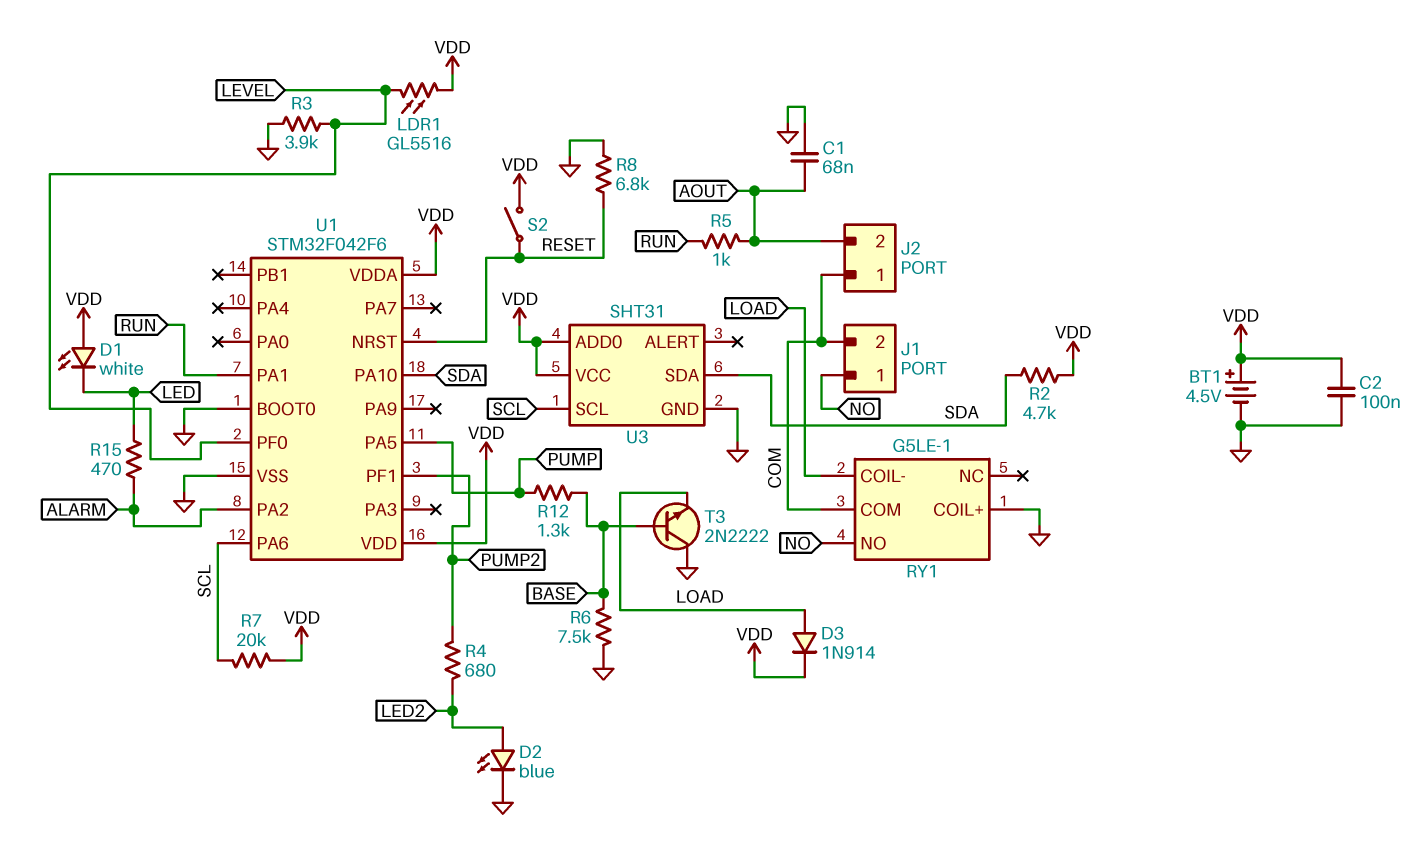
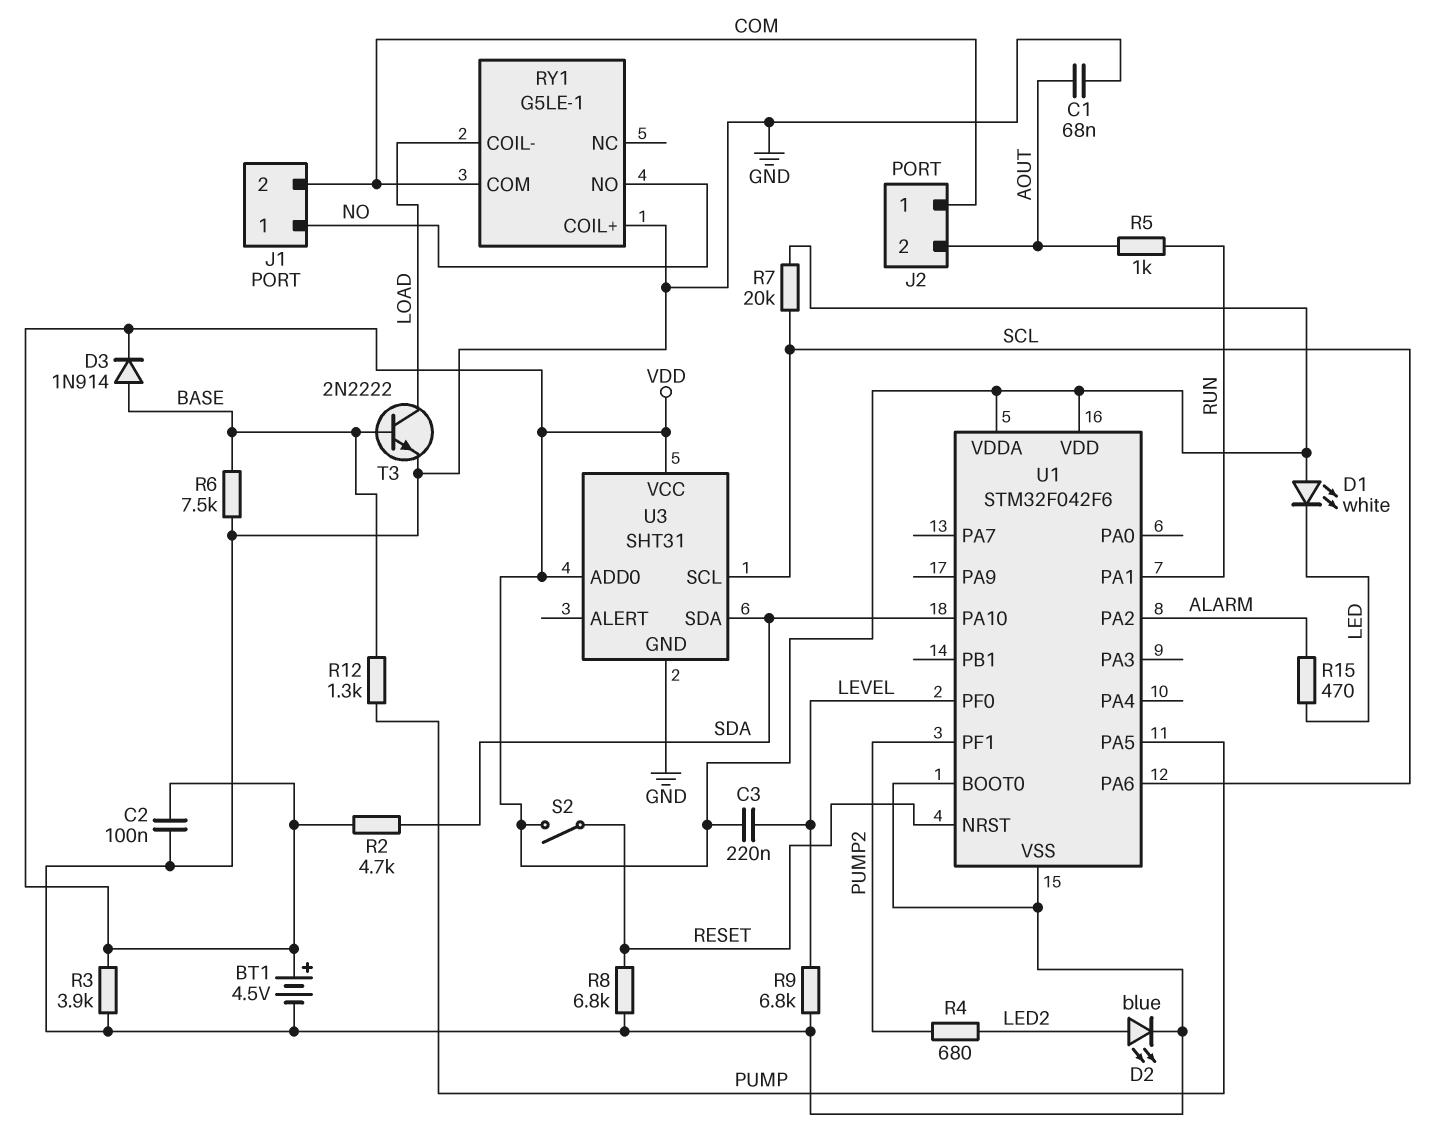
C3: none -> 220nF (LEVEL, VDD)
D3: diode 1N914 (A LOAD, K VDD) -> diode 1N914 (A BASE, K VDD)
LDR1: GL5516 (LEVEL, VDD) -> none
R3: 3.9k (GND, LEVEL) -> 3.9k (GND, VDD)
R9: none -> 6.8k (GND, LEVEL)
T3: NPN 2N2222 (B BASE, C GND, E LOAD) -> NPN 2N2222 (B BASE, C LOAD, E GND)

